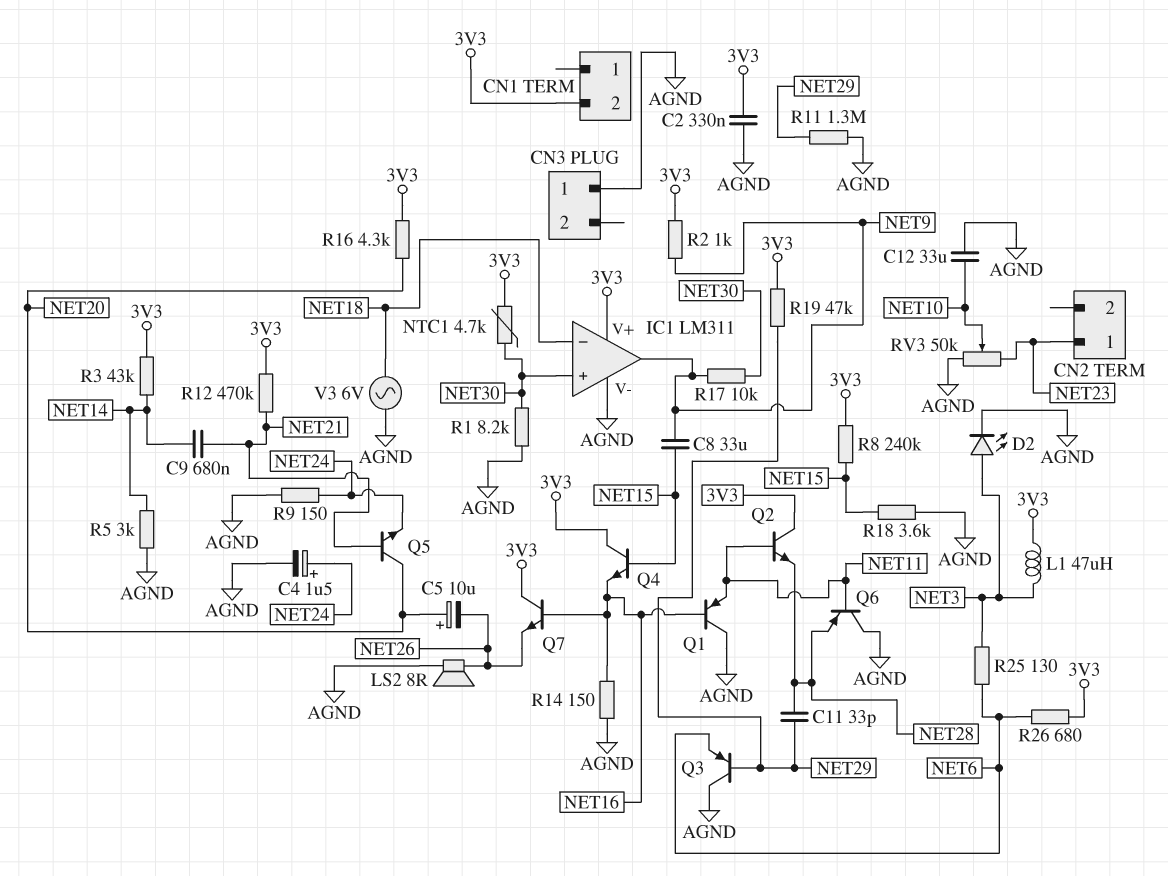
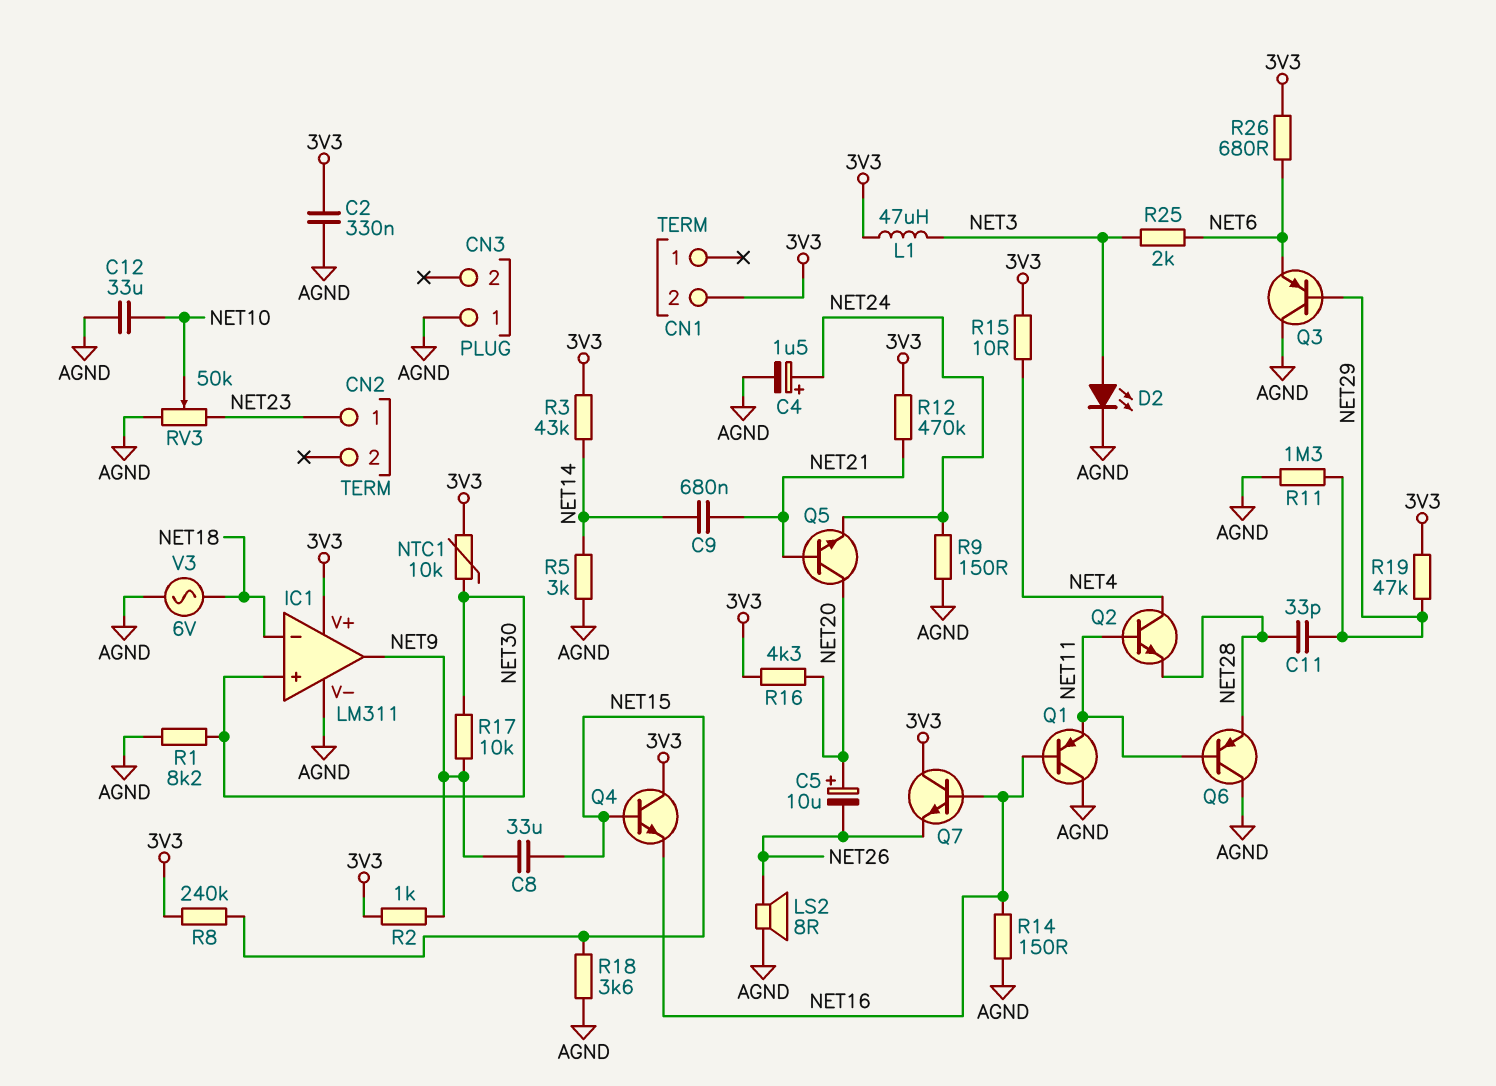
NTC1: 4.7k (3V3, NET30) -> 10k (3V3, NET30)
Q2: NPN (B NET11, C 3V3, E NET28) -> NPN (B NET11, C NET4, E NET28)
R15: none -> 10 (3V3, NET4)
R25: 130 (NET3, NET6) -> 2k (NET3, NET6)

